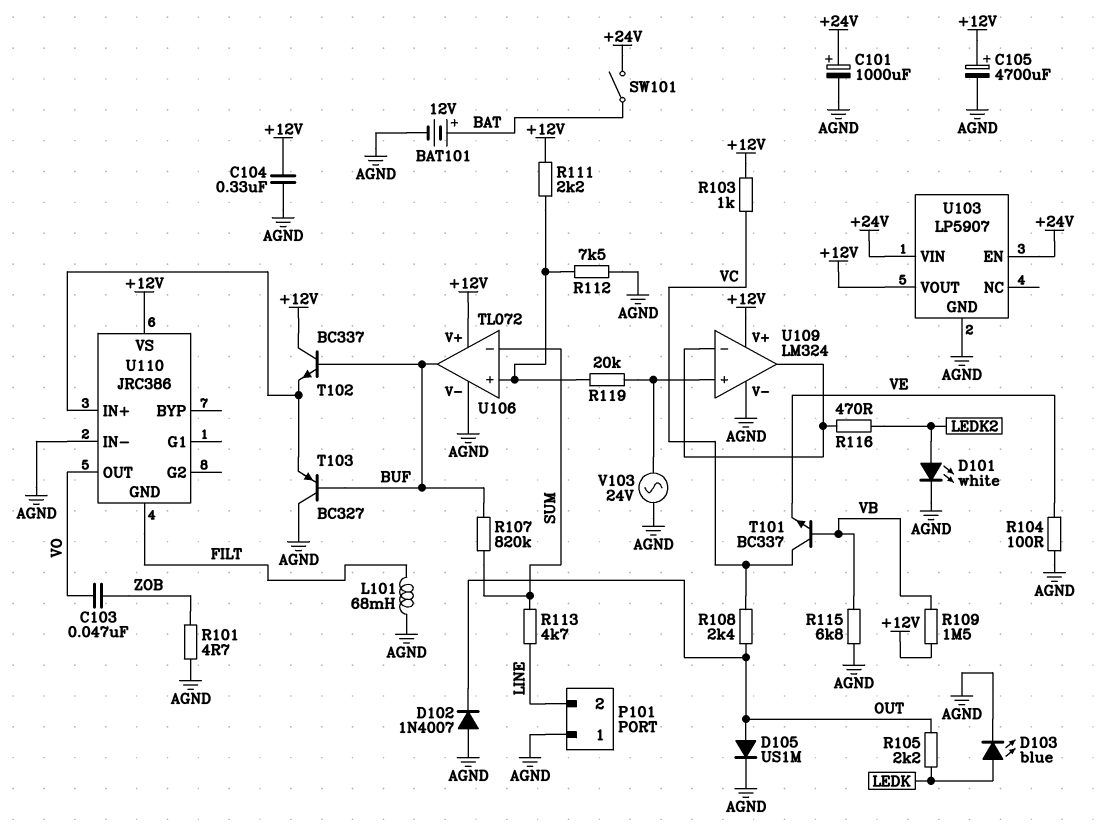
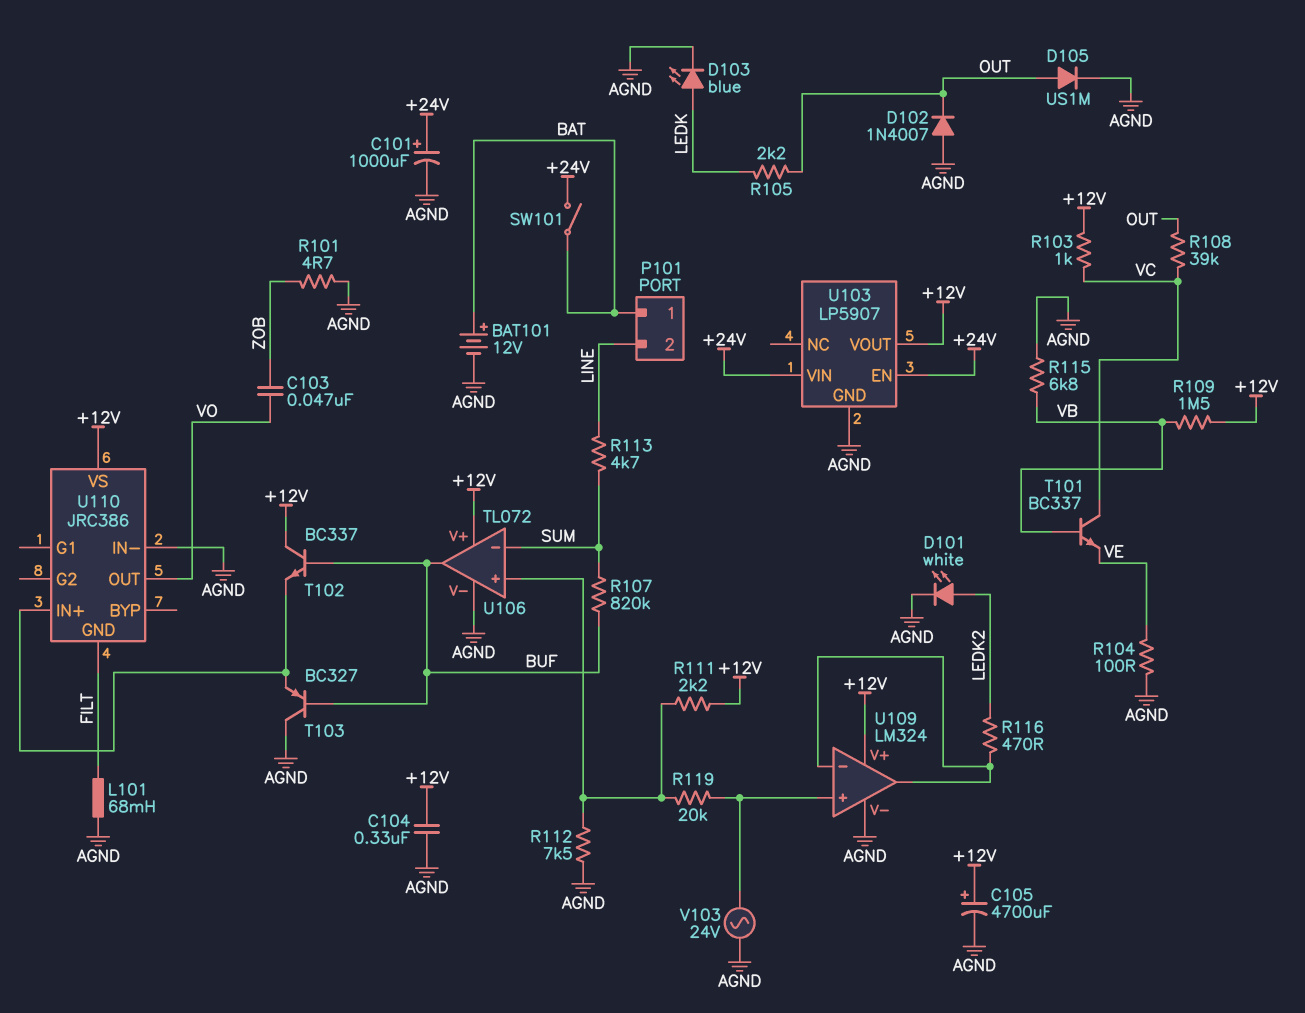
P101 pin 1: AGND -> BAT
R108: 2.4k (OUT, VC) -> 39k (OUT, VC)

